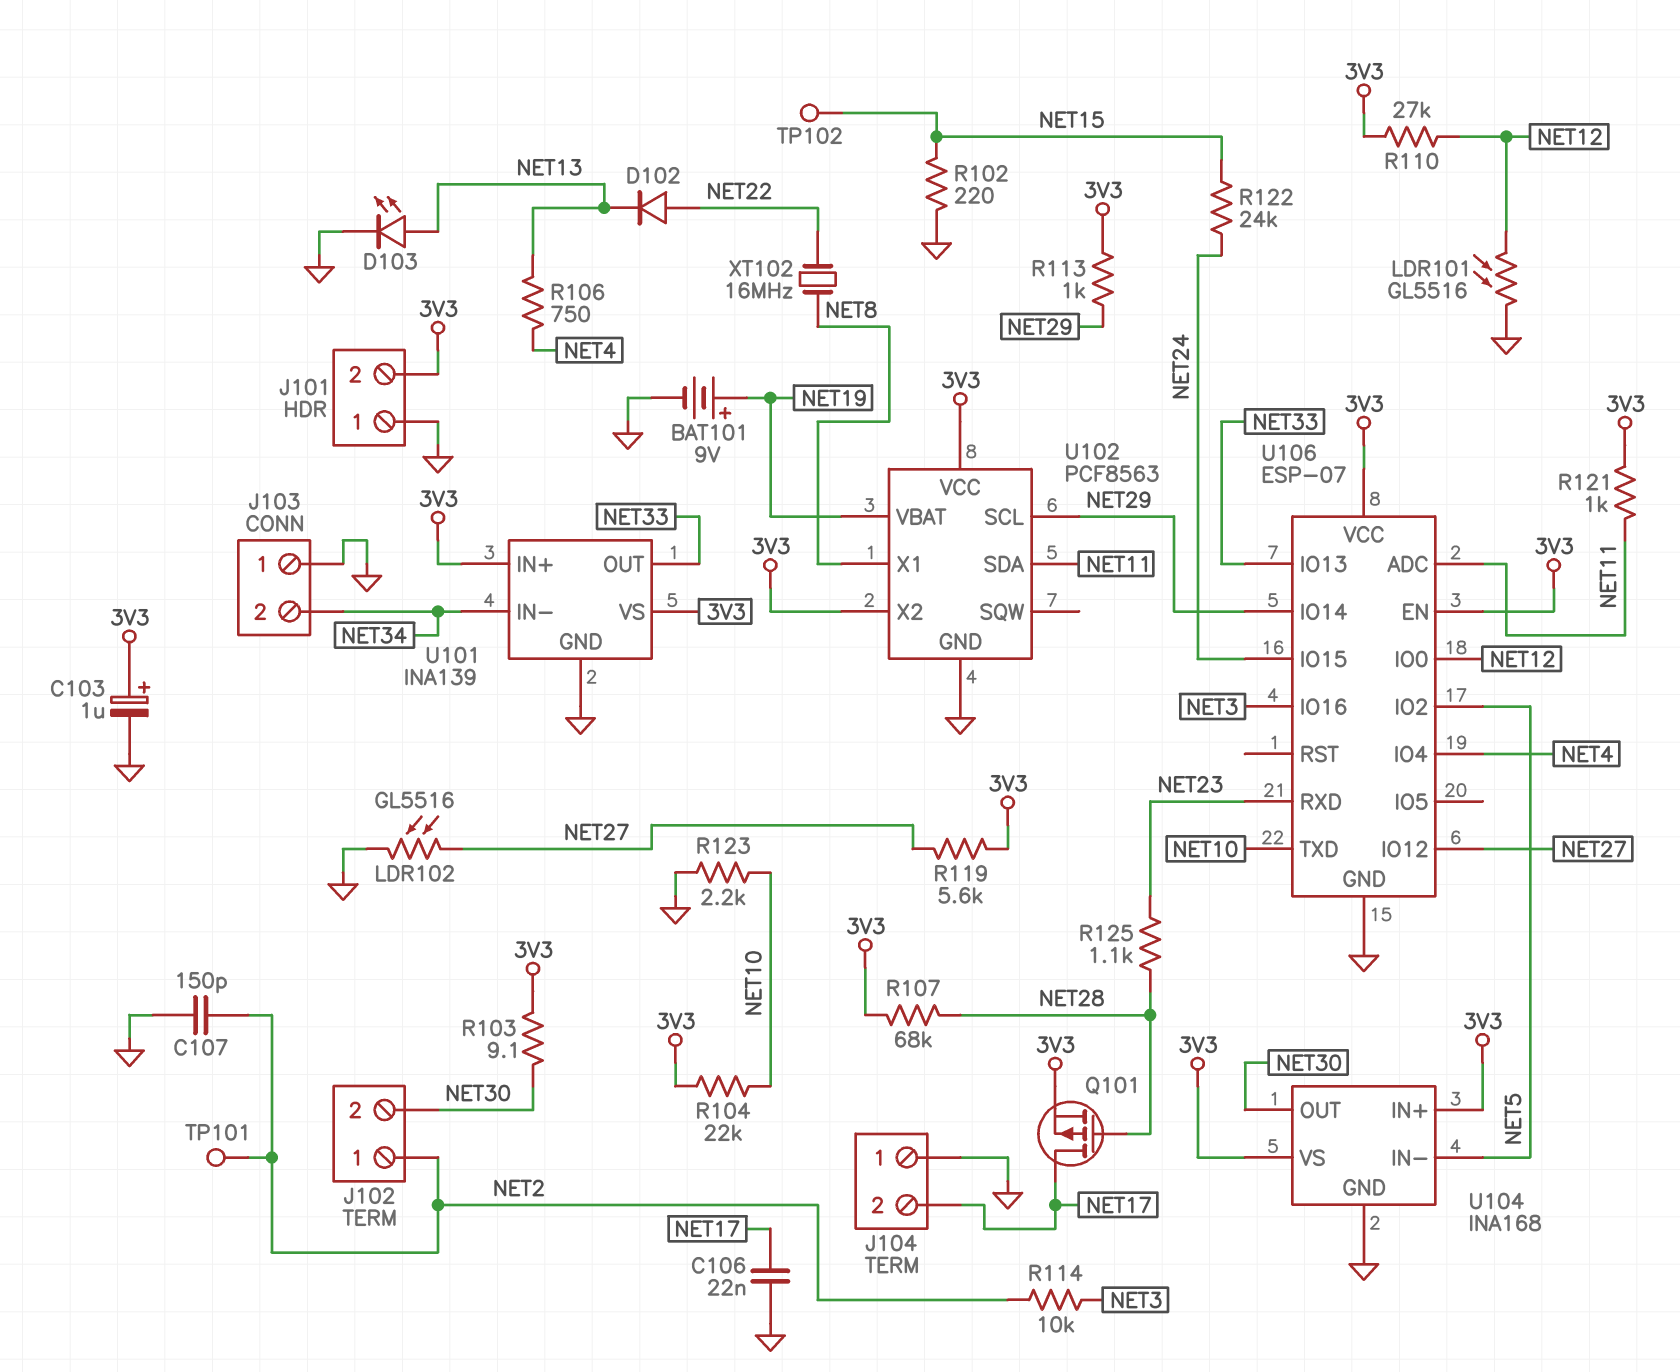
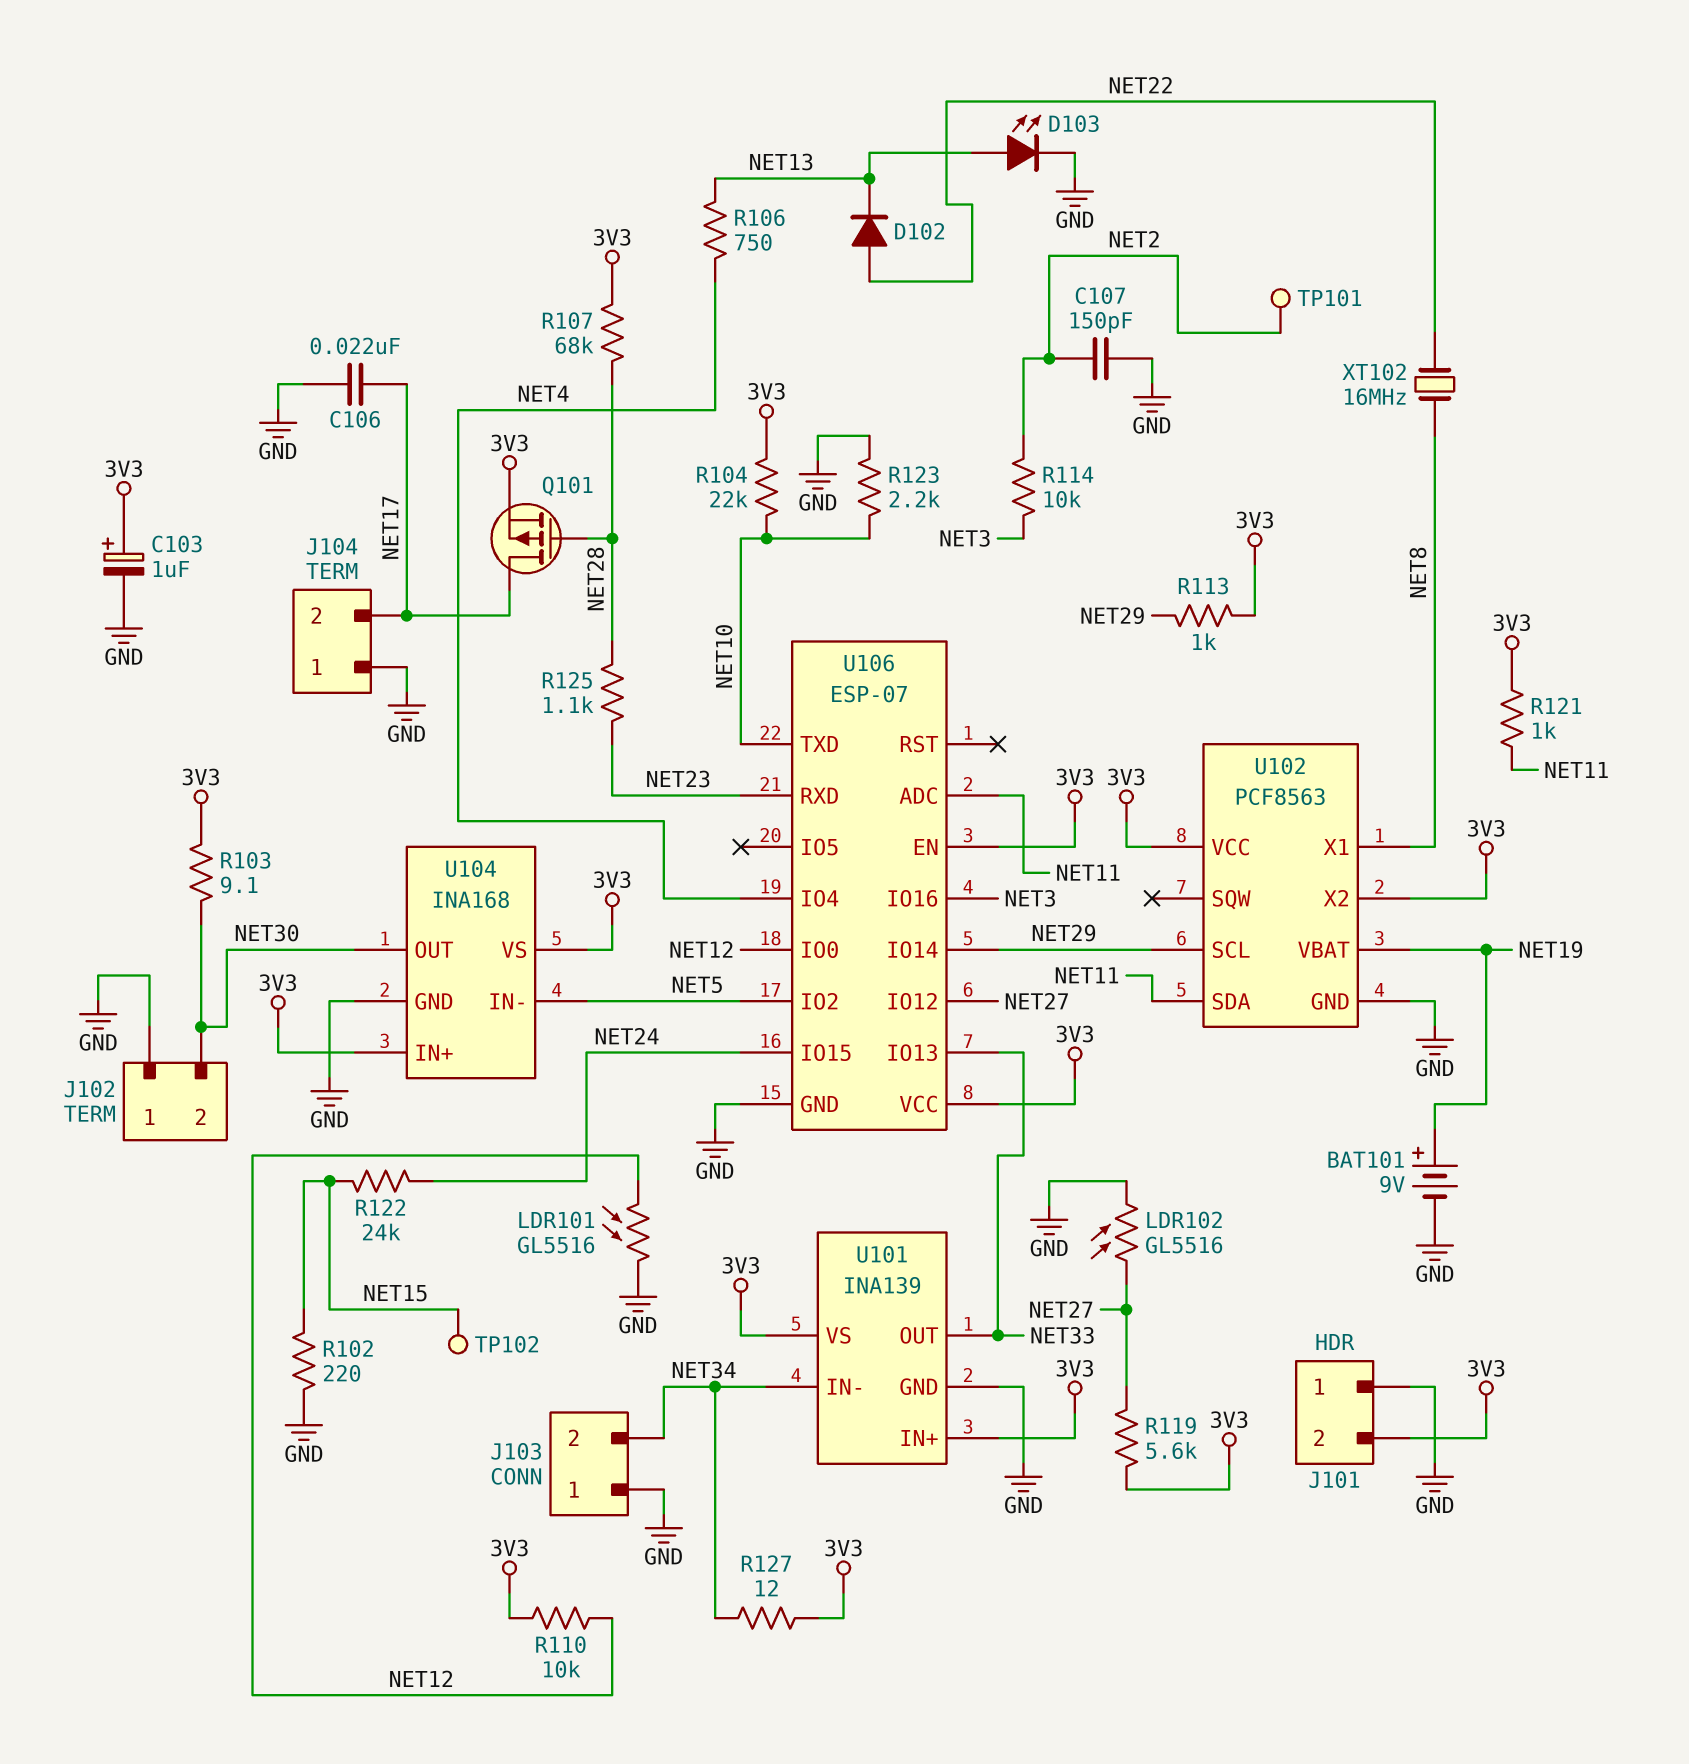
J102 pin 1: NET2 -> GND
R110: 27k (3V3, NET12) -> 10k (3V3, NET12)
R127: none -> 12 (3V3, NET34)

